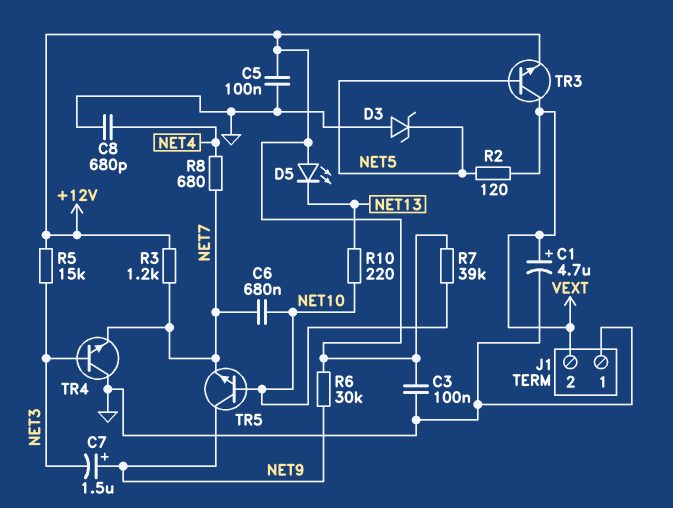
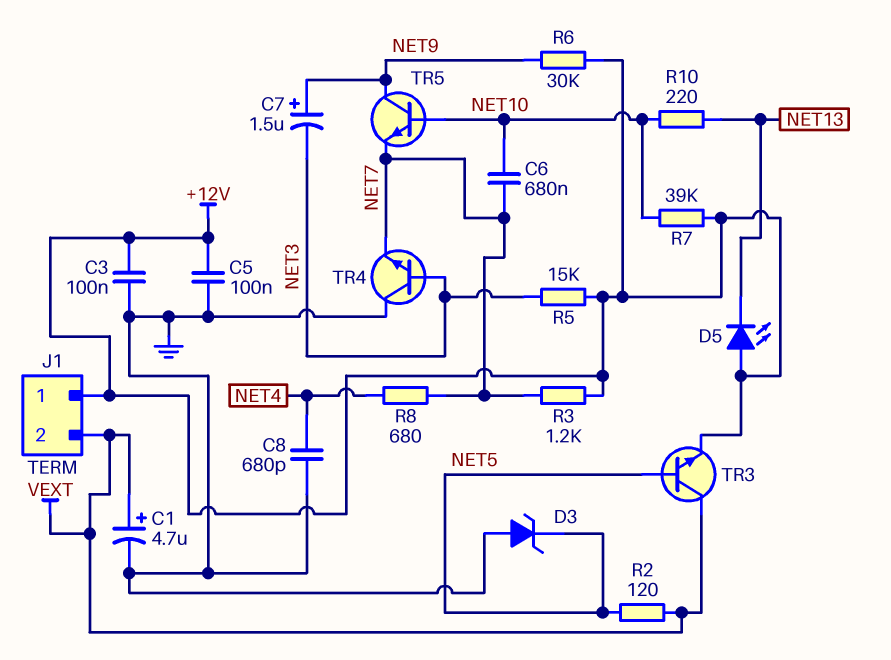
J1 pin 1: GND -> +12V

